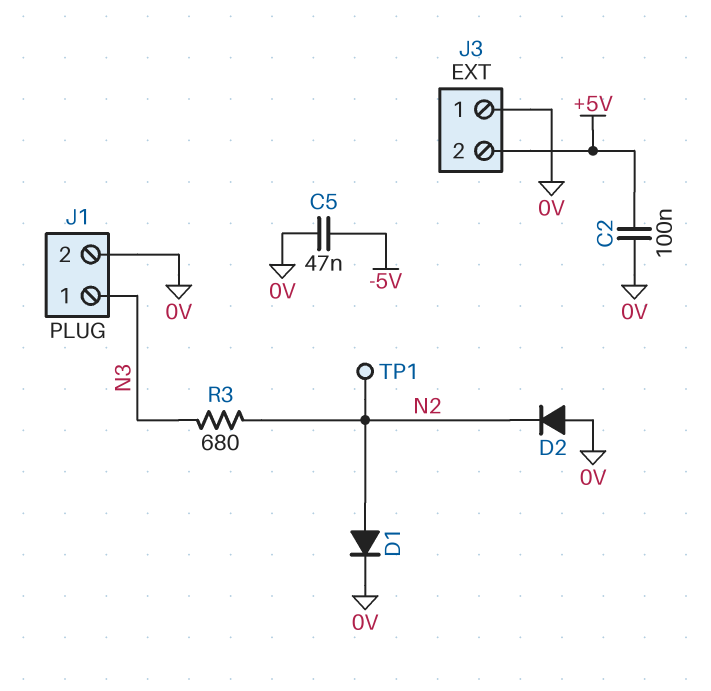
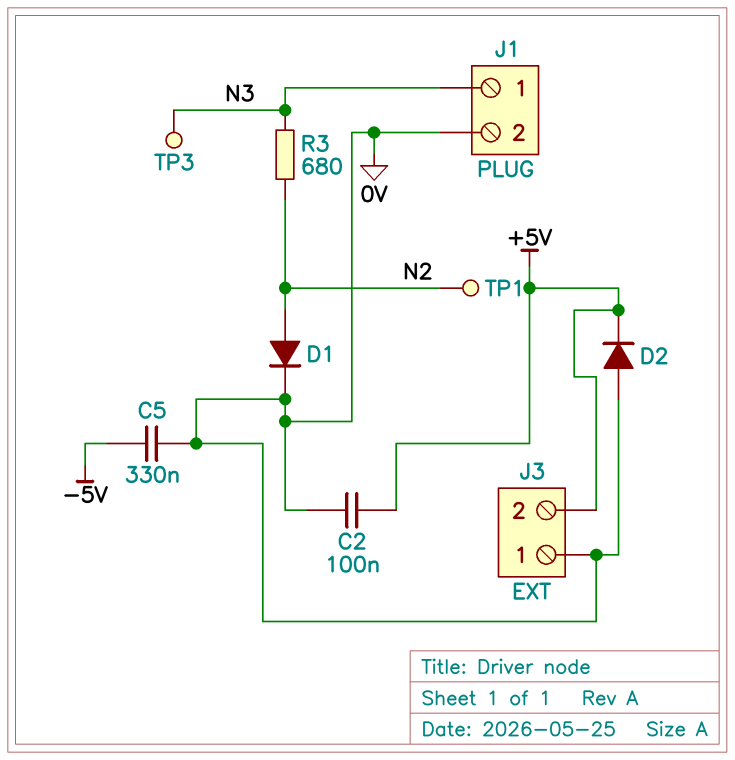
C5: 47nF (-5V, 0V) -> 330nF (-5V, 0V)
D2: diode (A 0V, K N2) -> diode (A 0V, K +5V)
TP3: none -> test point (N3)

